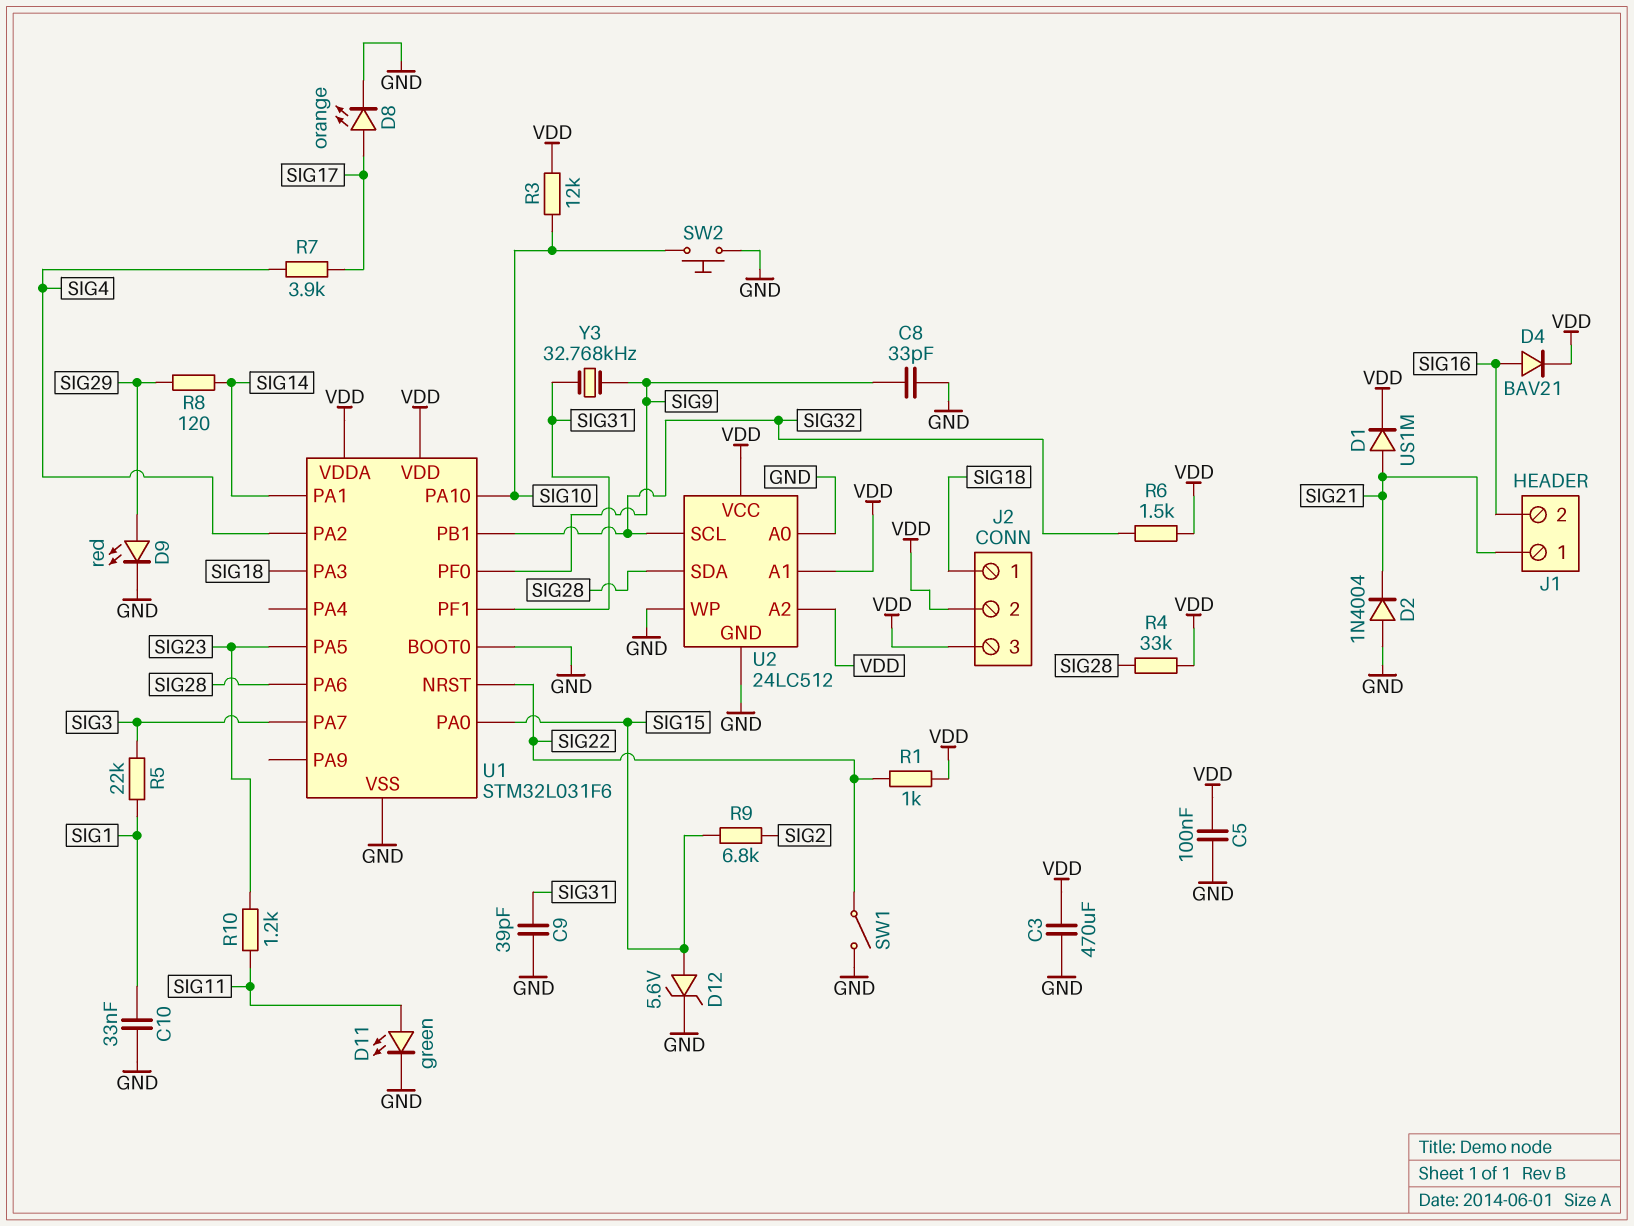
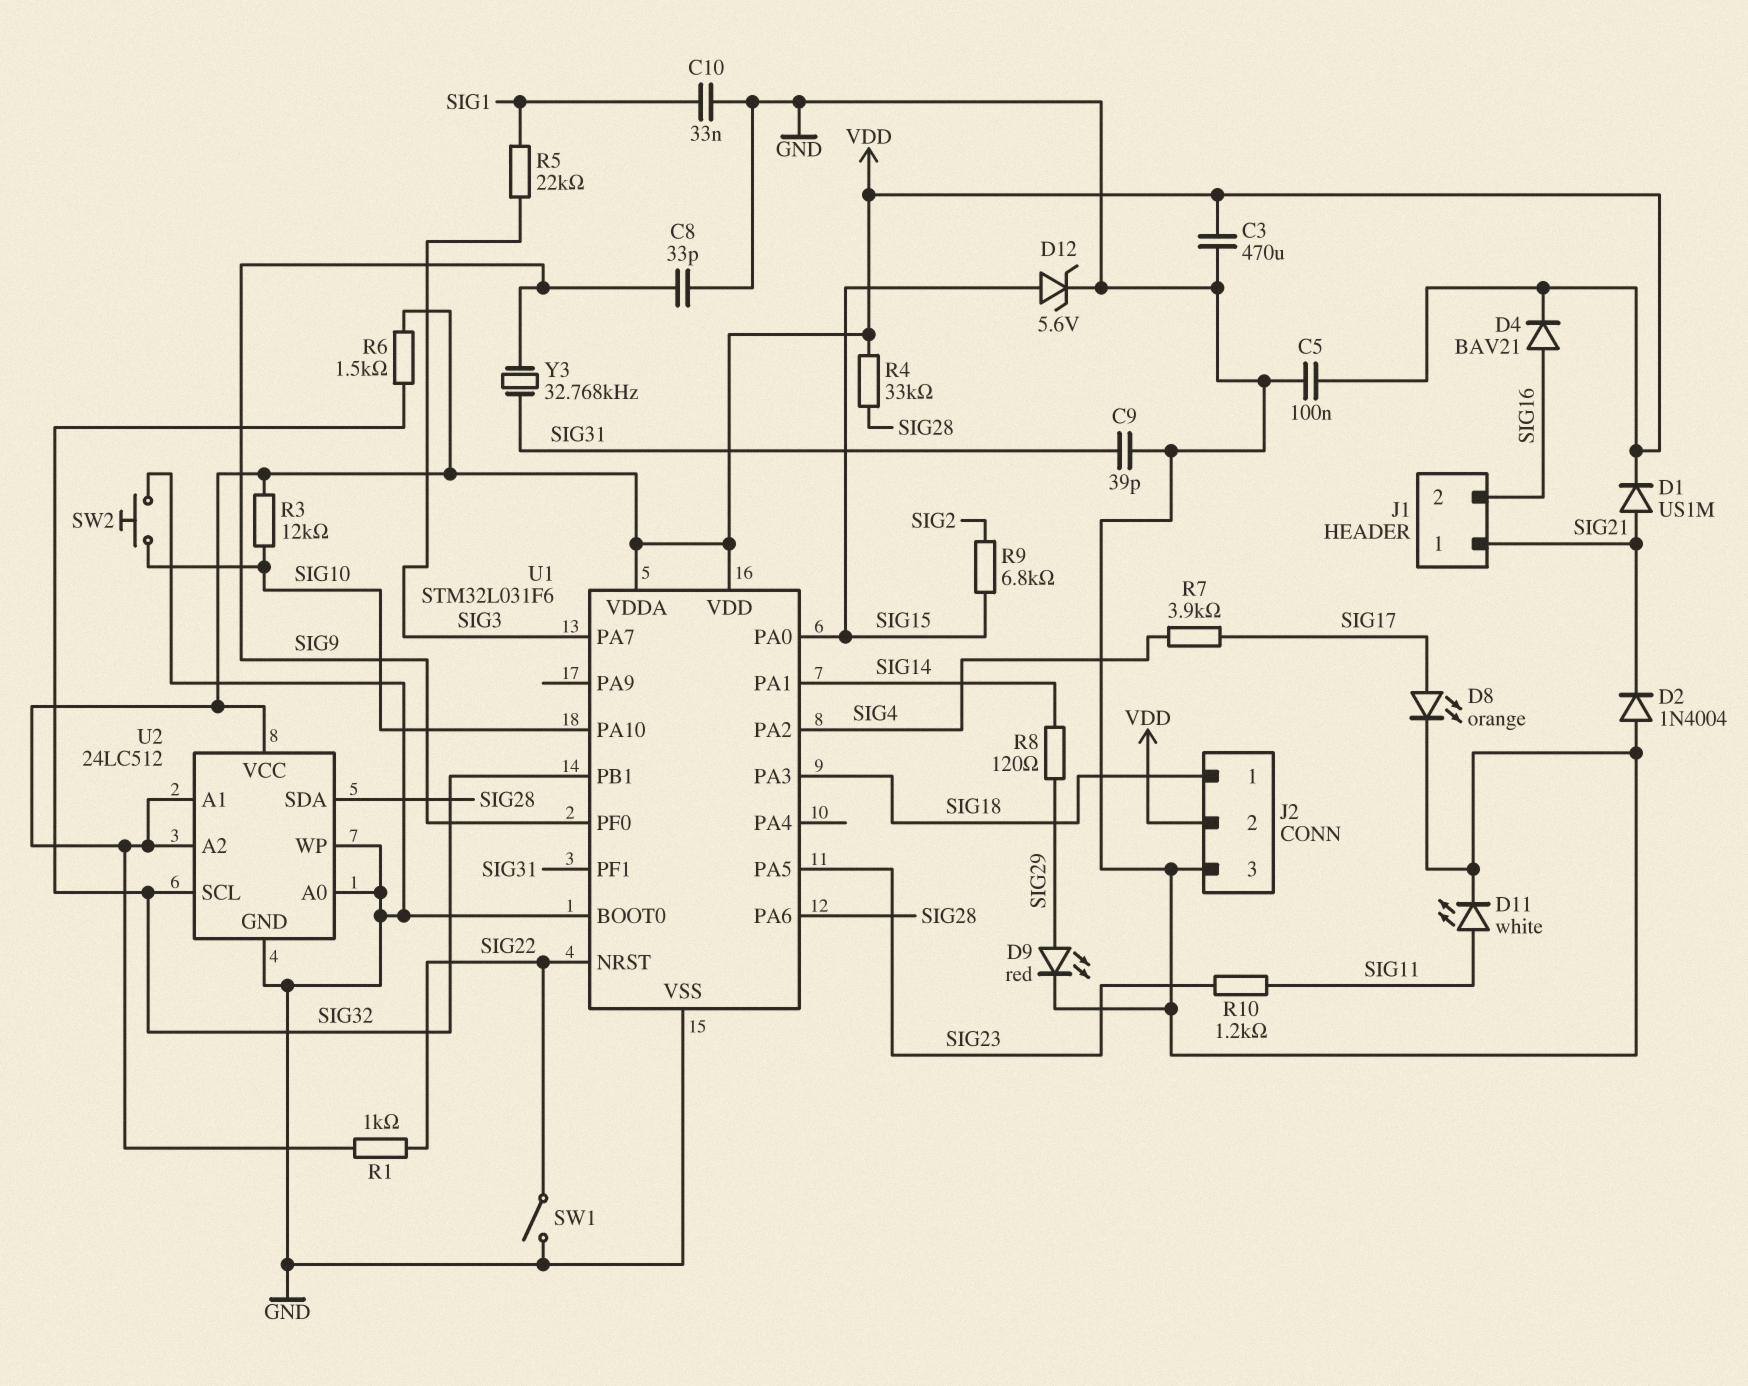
D11: LED green (A SIG11, K GND) -> LED white (A SIG11, K GND)
J2 pin 3: VDD -> GND

